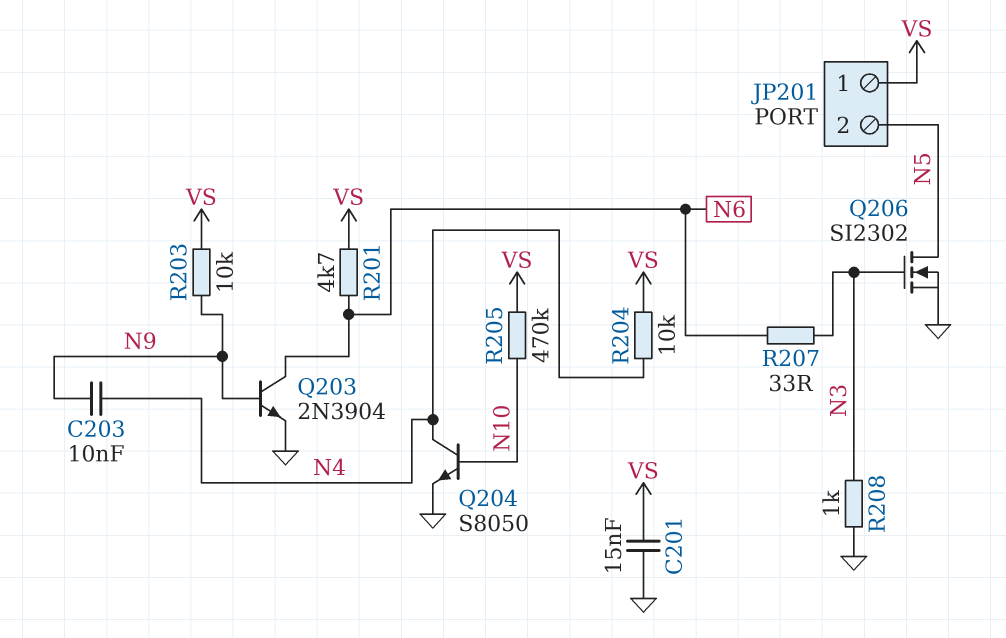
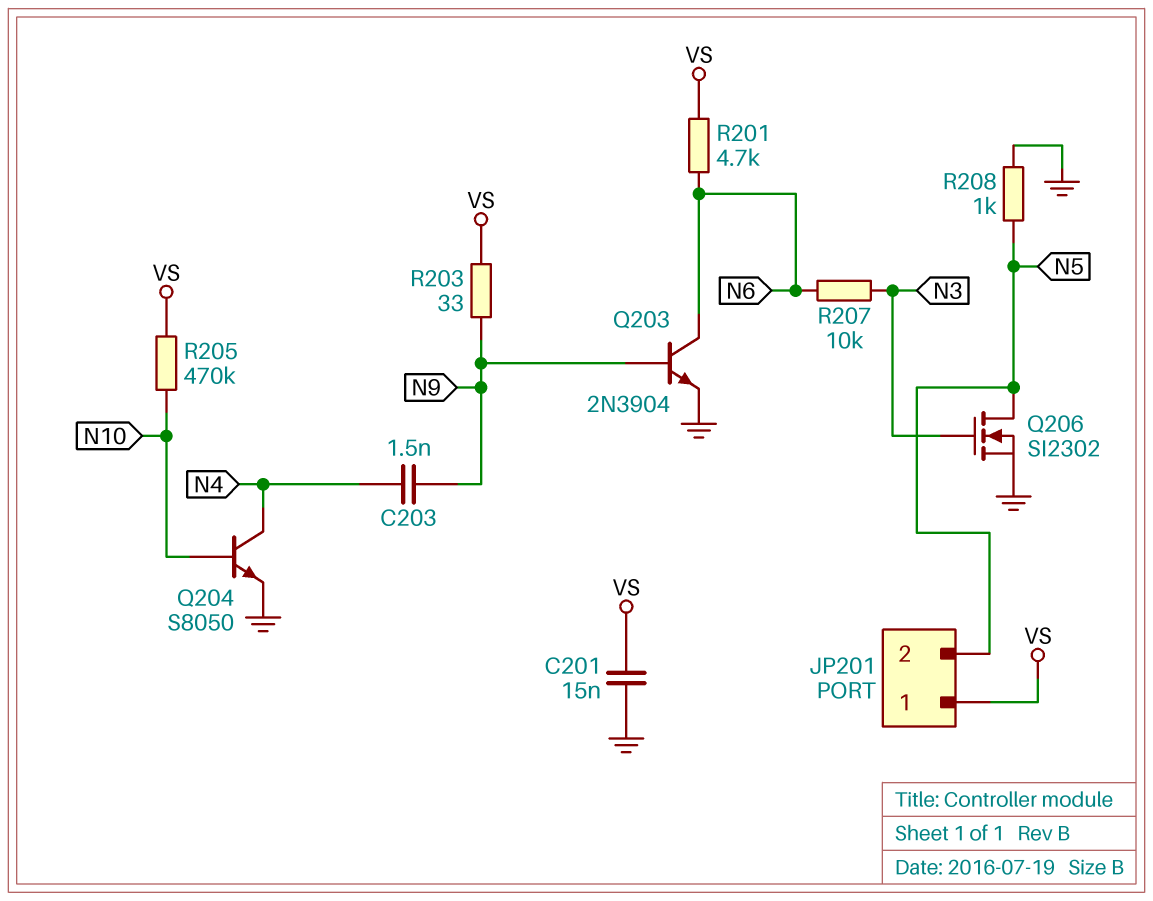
C203: 10nF (N4, N9) -> 1.5nF (N4, N9)
R203: 10k (N9, VS) -> 33 (N9, VS)
R204: 10k (N4, VS) -> none
R207: 33 (N3, N6) -> 10k (N3, N6)
R208: 1k (GND, N3) -> 1k (GND, N5)

